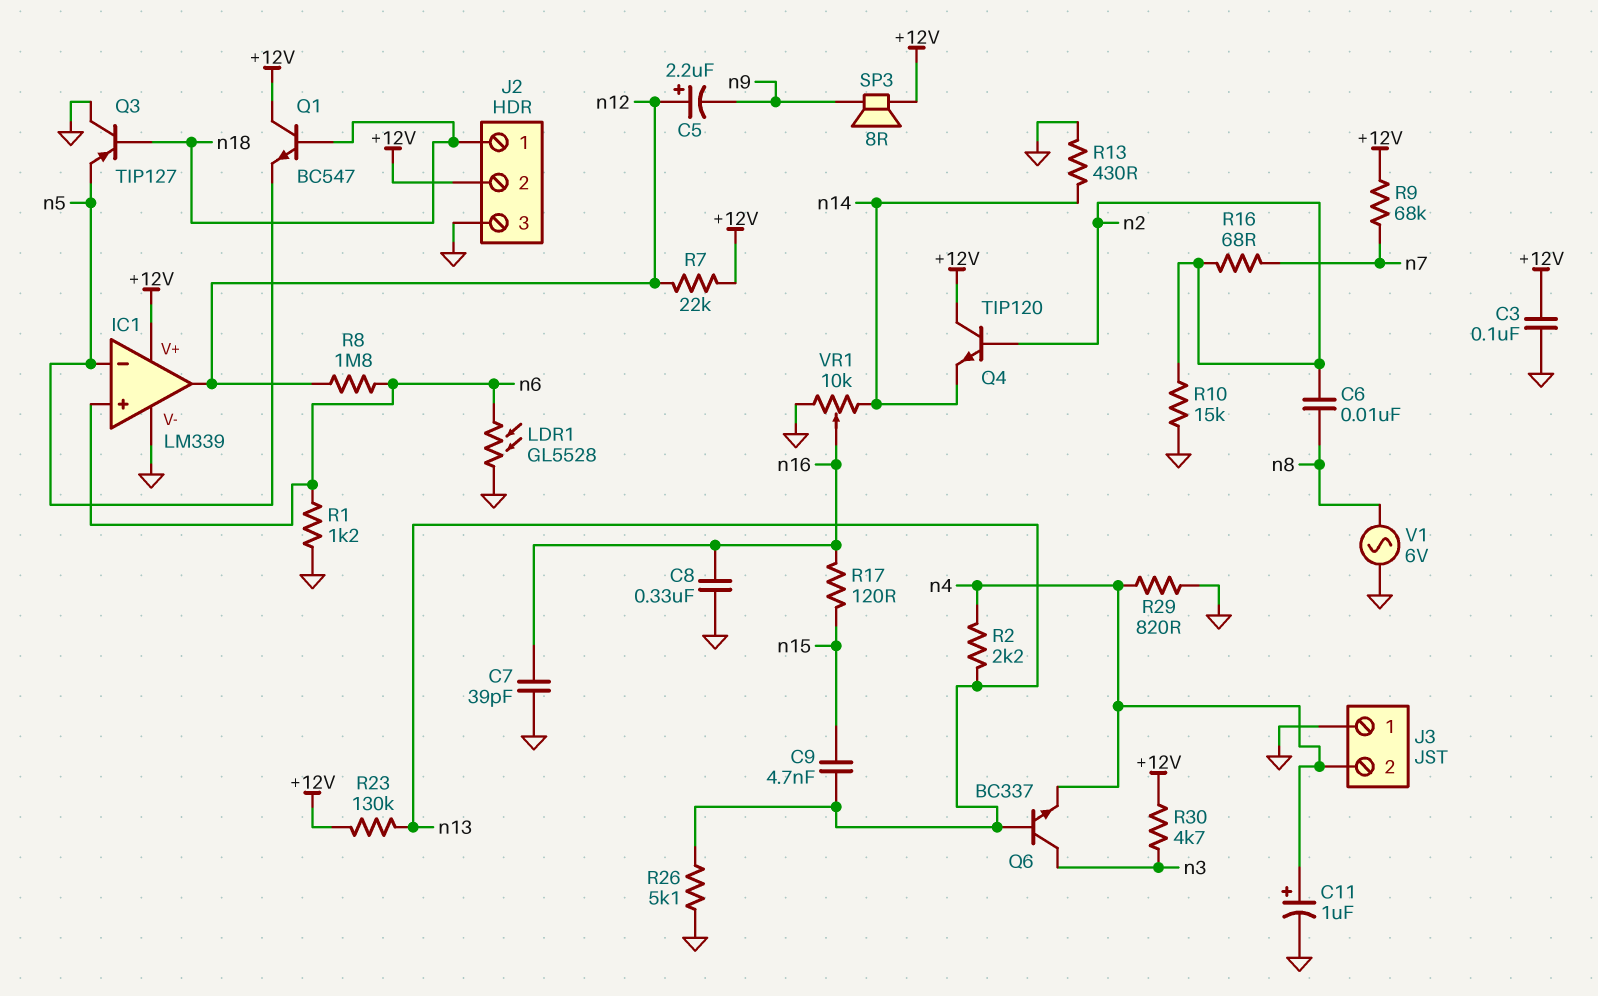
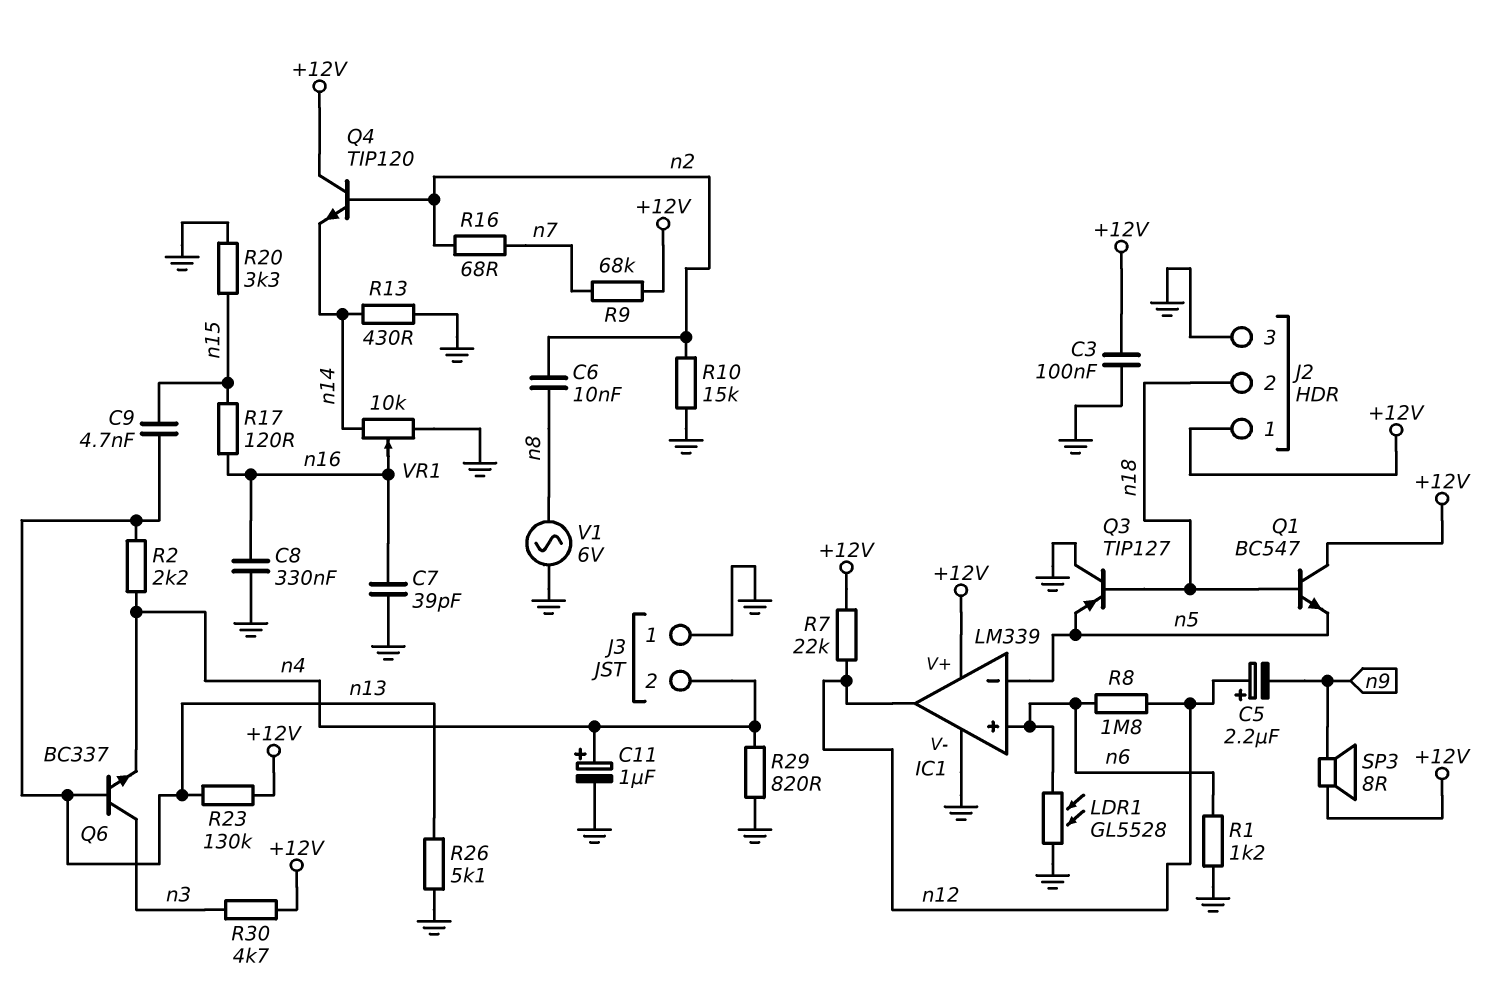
J2 pin 1: n18 -> +12V
J2 pin 2: +12V -> n18
R20: none -> 3.3k (GND, n15)

